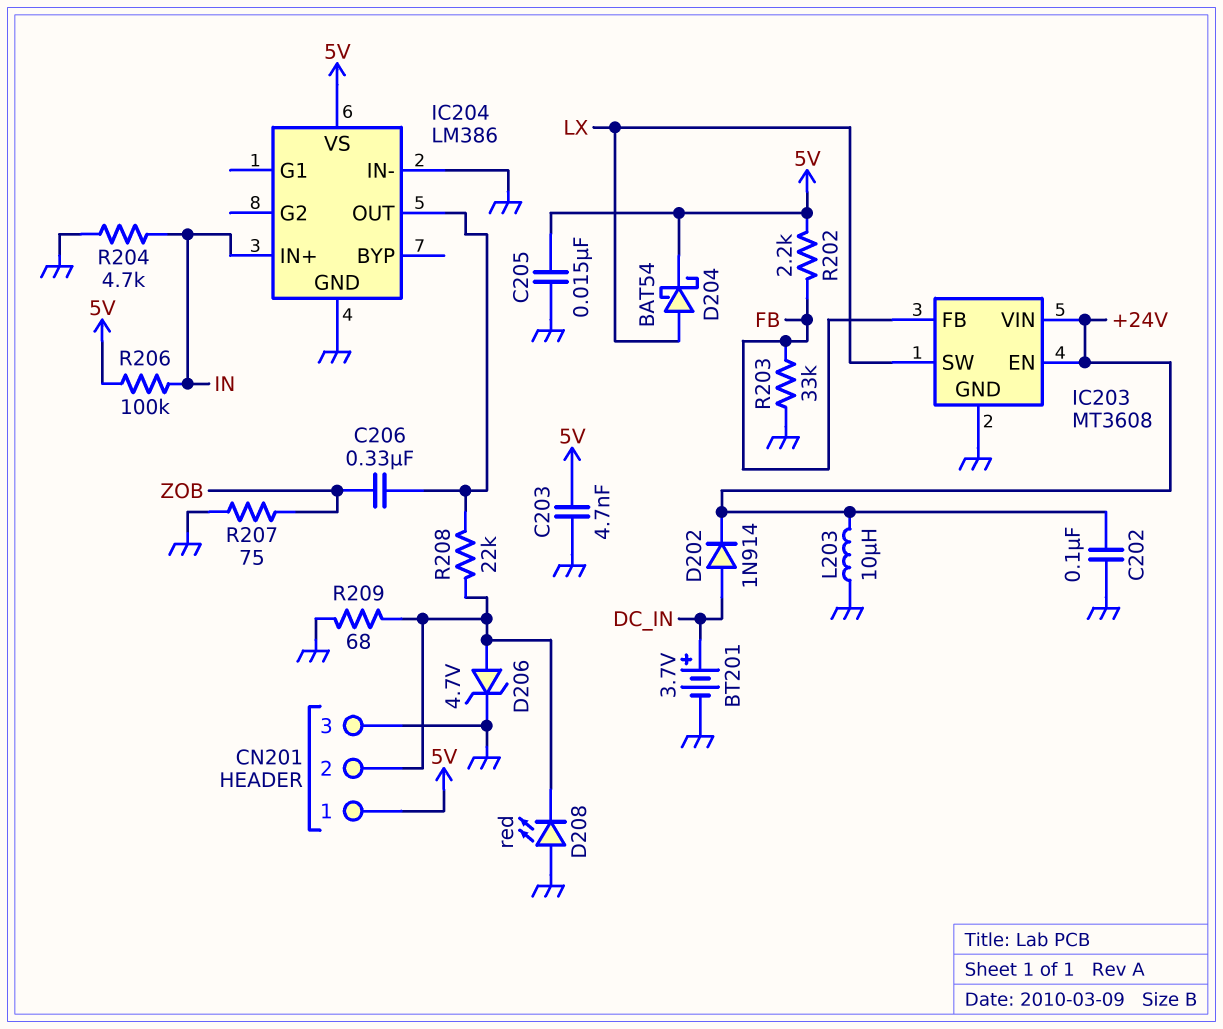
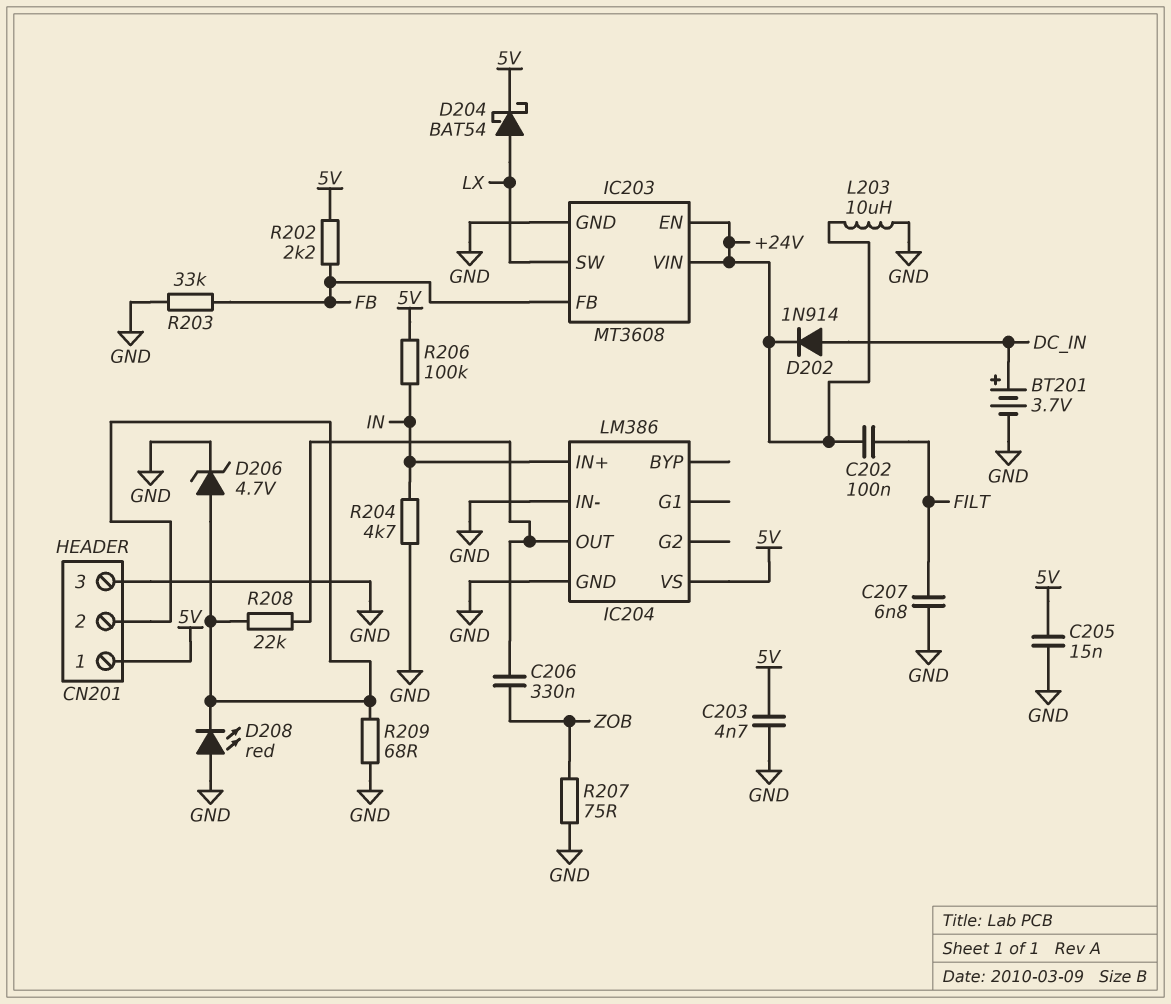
C202: 100nF (+24V, GND) -> 100nF (+24V, FILT)
C207: none -> 6.8nF (FILT, GND)

